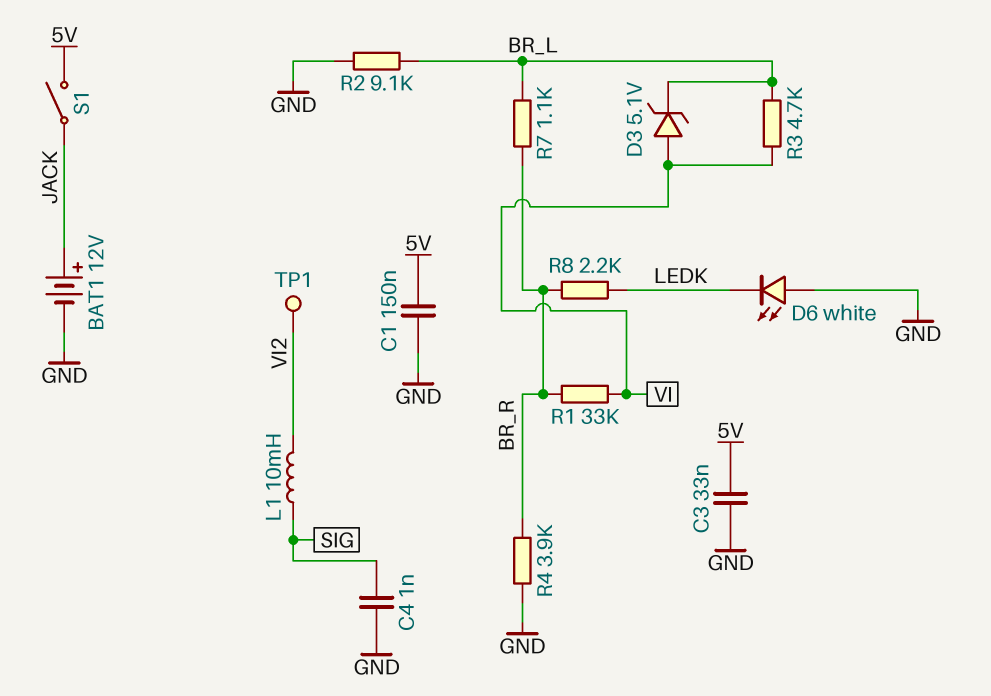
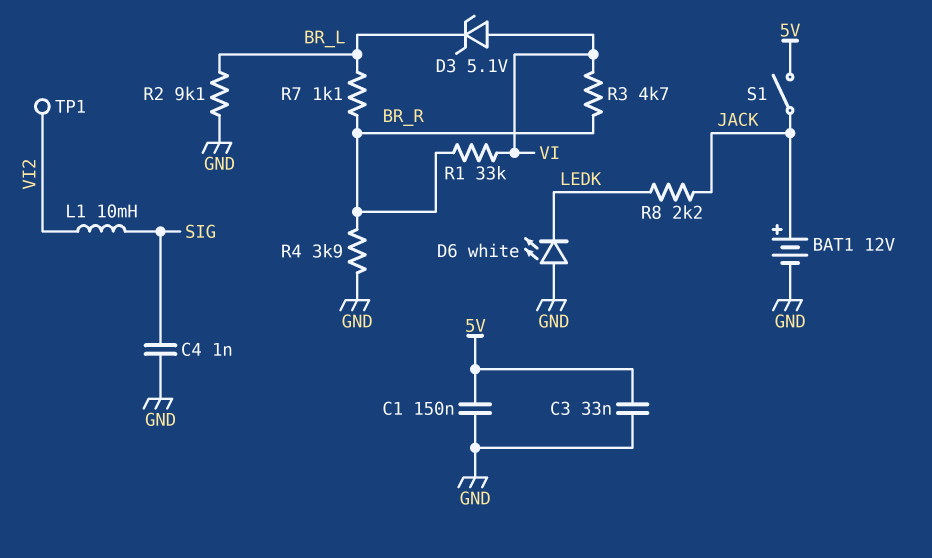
R3: 4.7k (BR_L, VI) -> 4.7k (BR_R, VI)
R8: 2.2k (BR_R, LEDK) -> 2.2k (JACK, LEDK)

